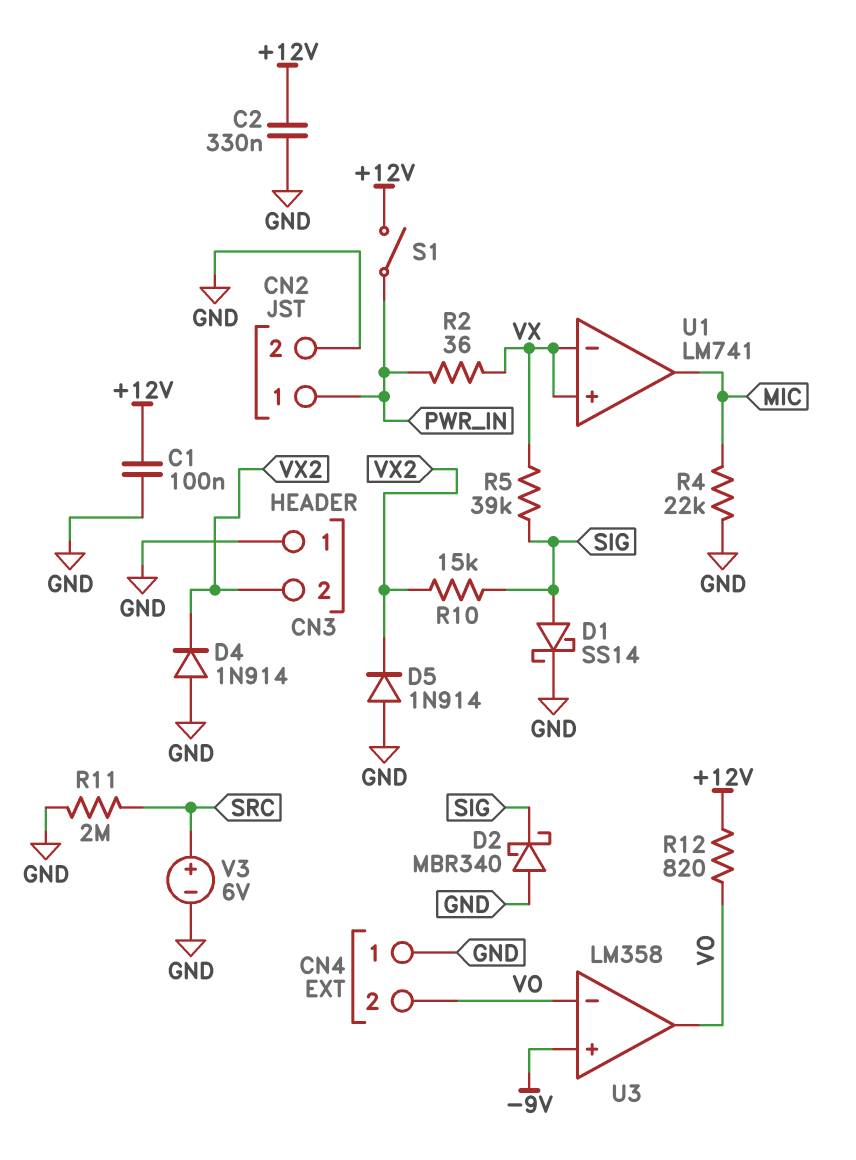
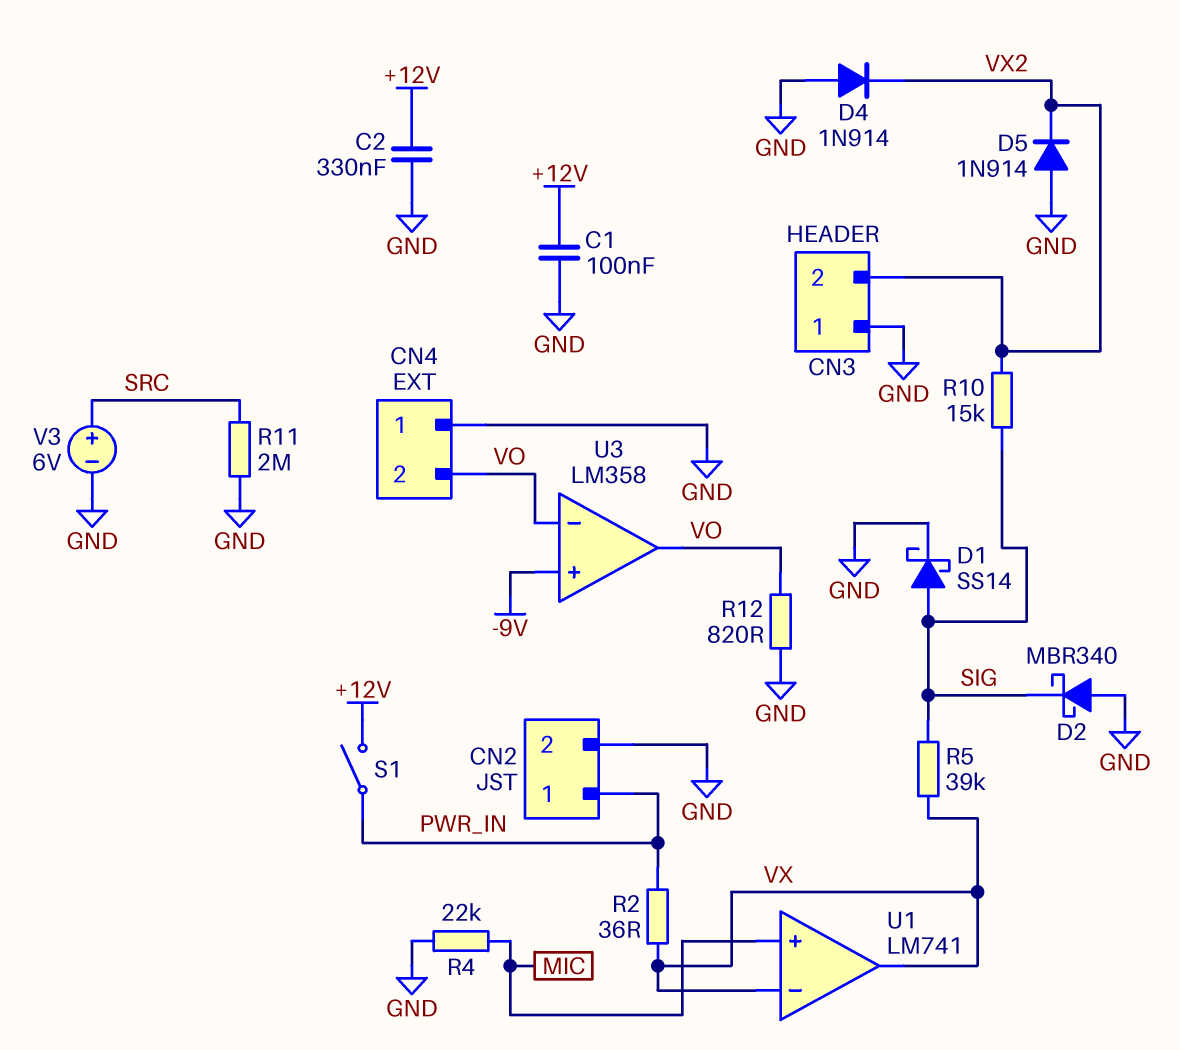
R12: 820 (+12V, VO) -> 820 (GND, VO)
U1 pin in+: VX -> MIC
U1 pin out: MIC -> VX

